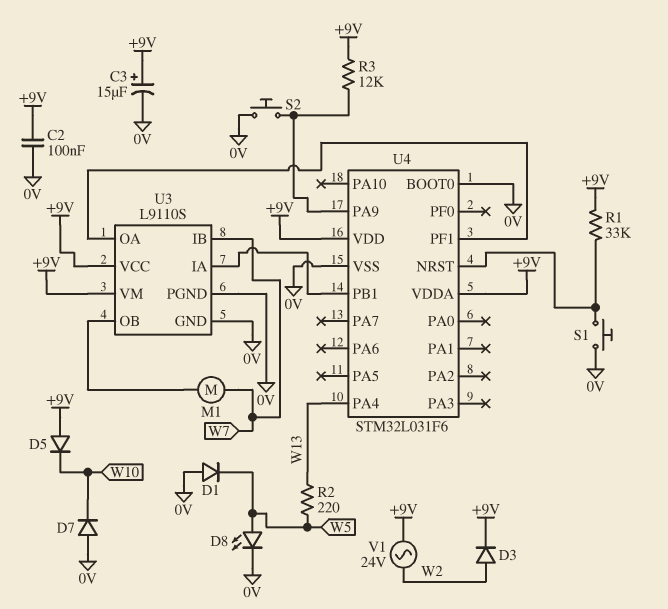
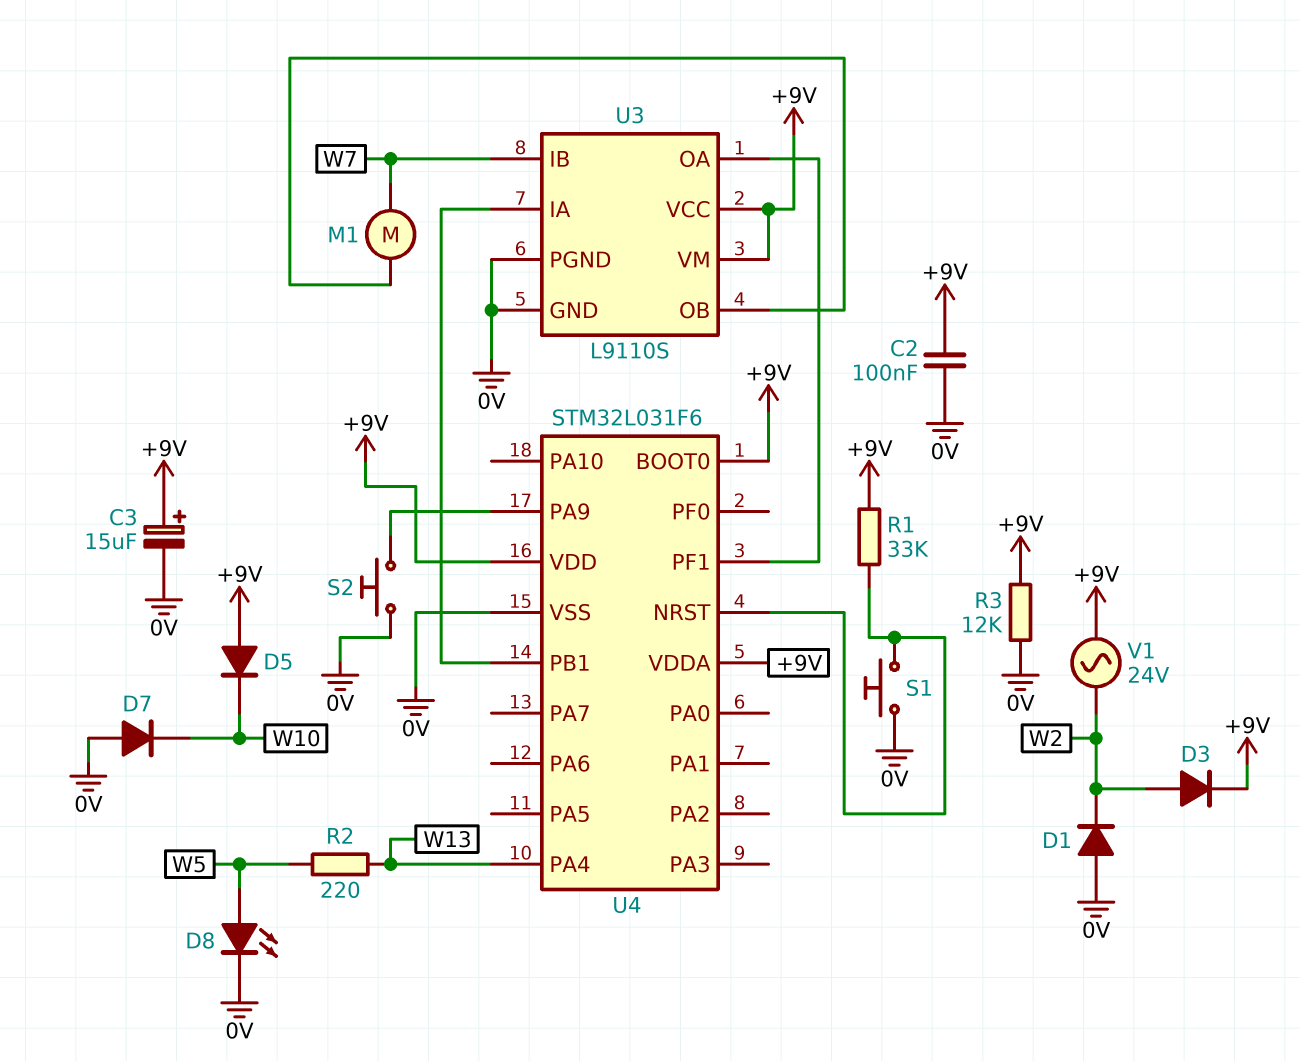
D1: diode (A 0V, K W5) -> diode (A 0V, K W2)
R3: 12k (+9V, U4/PA9) -> 12k (+9V, 0V)
U4 pin BOOT0: 0V -> +9V

